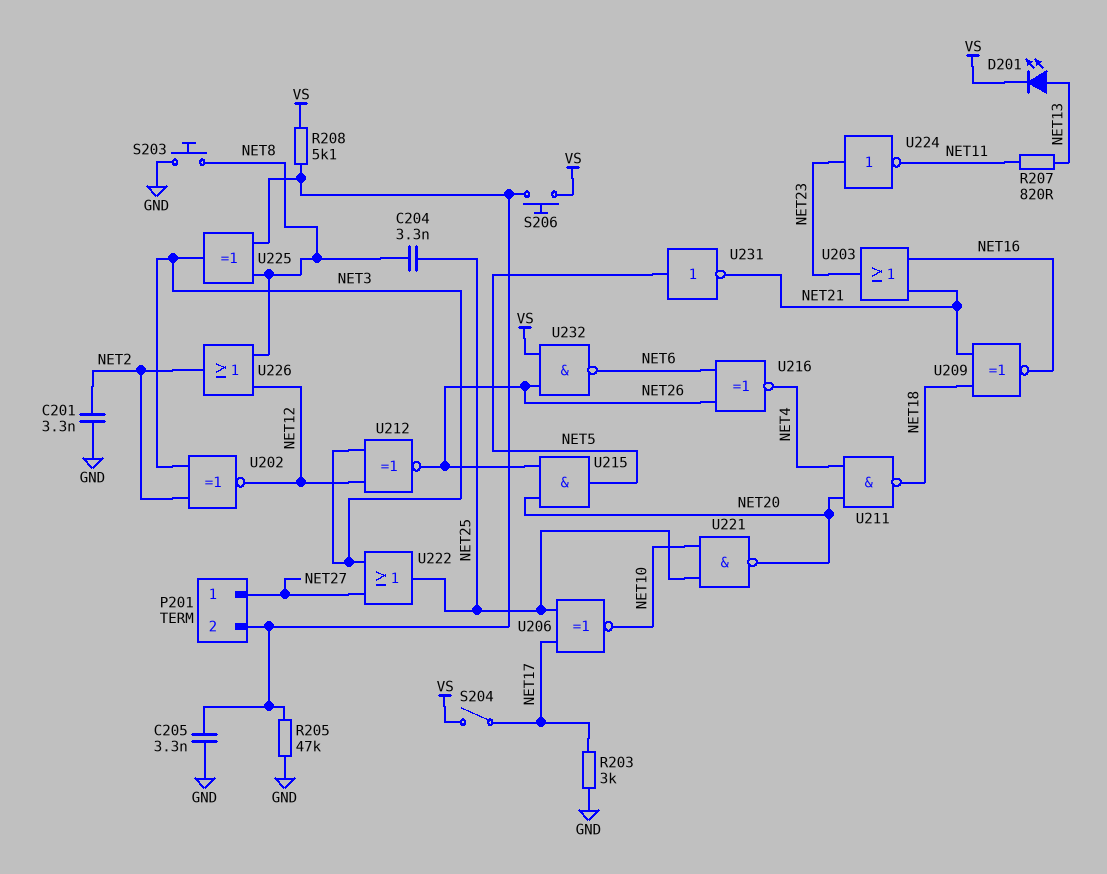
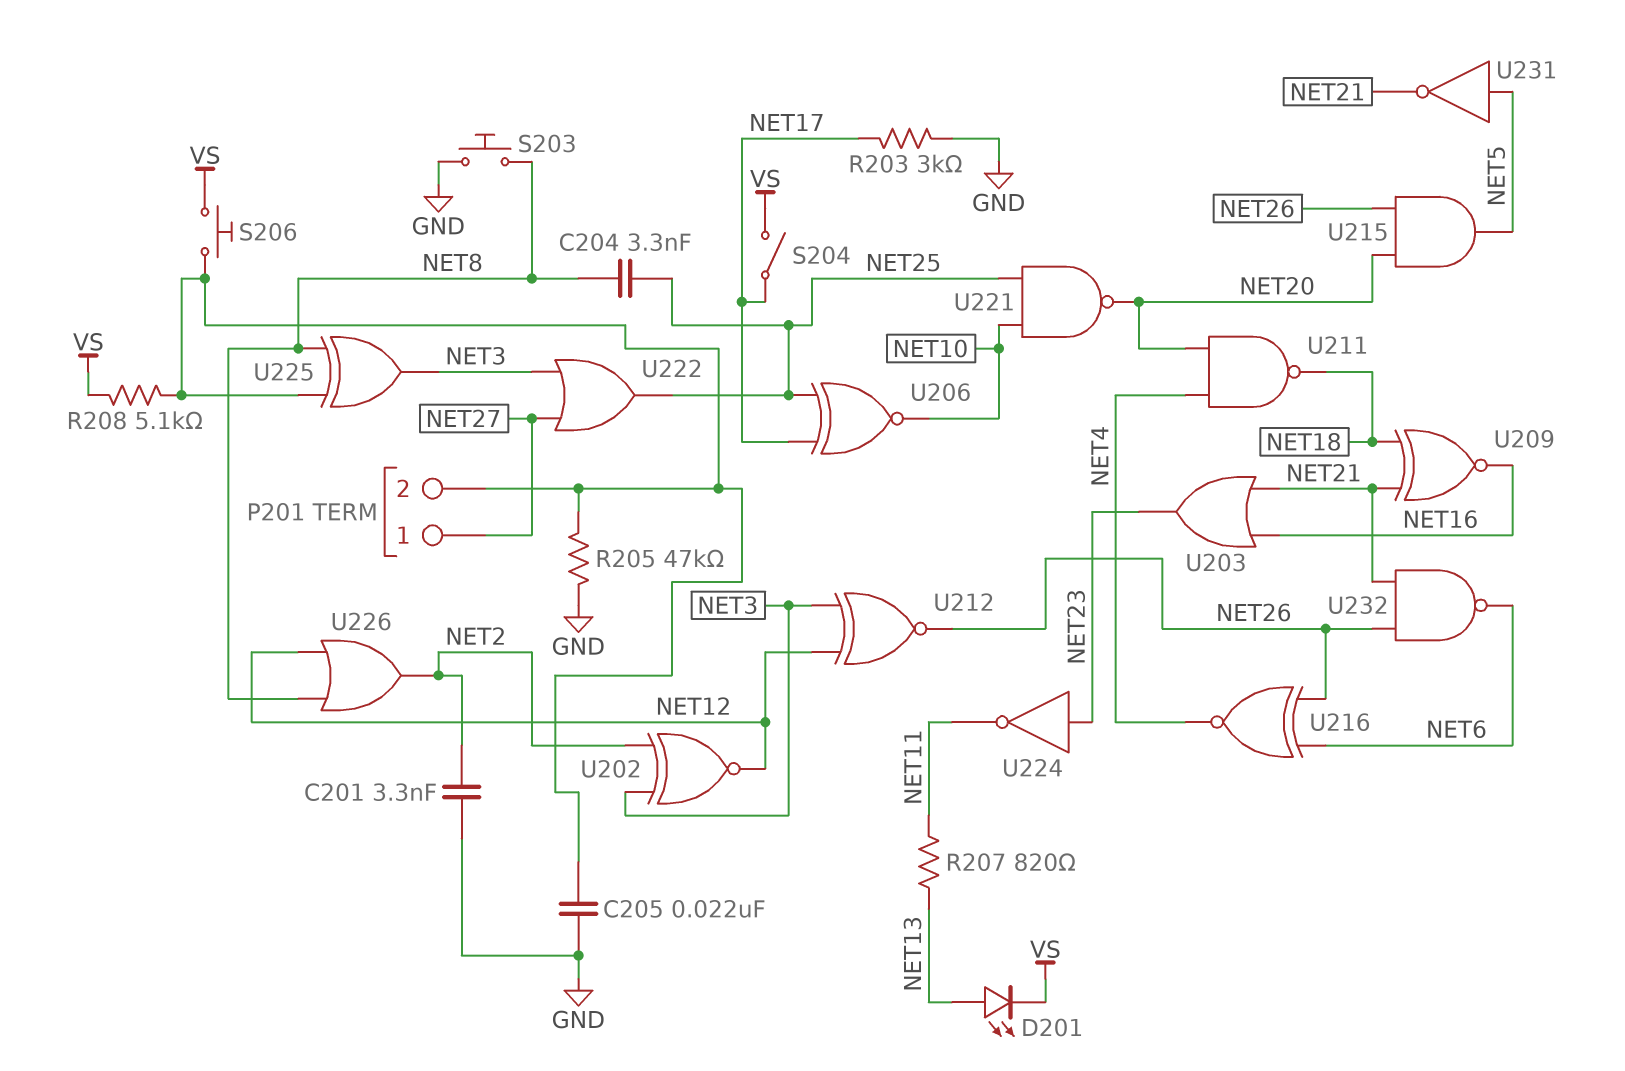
C205: 3.3nF (GND, P201/2) -> 22nF (GND, P201/2)
U232: NAND (in NET26, in VS, out NET6) -> NAND (in NET21, in NET26, out NET6)

